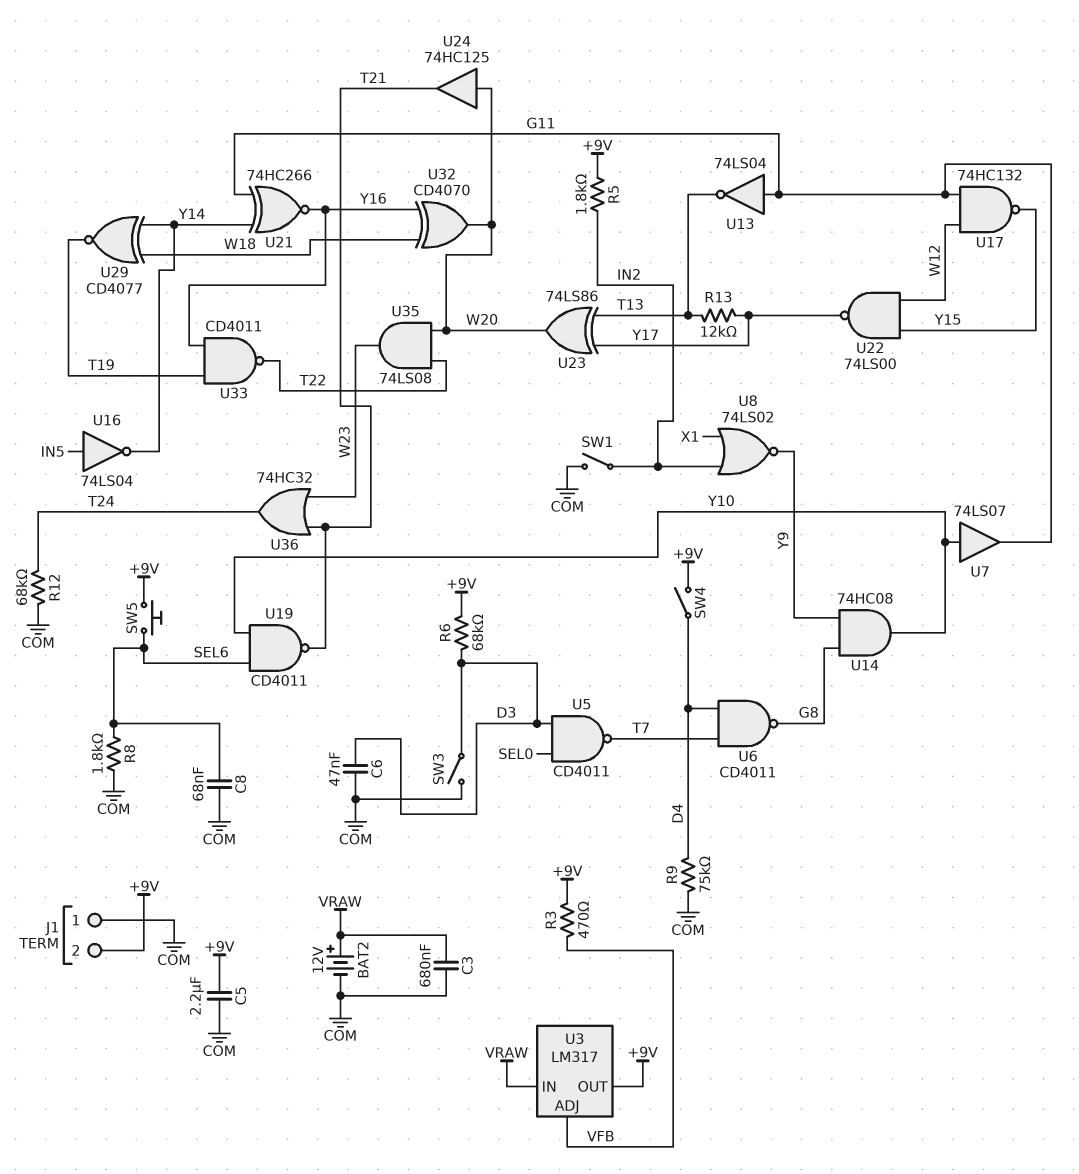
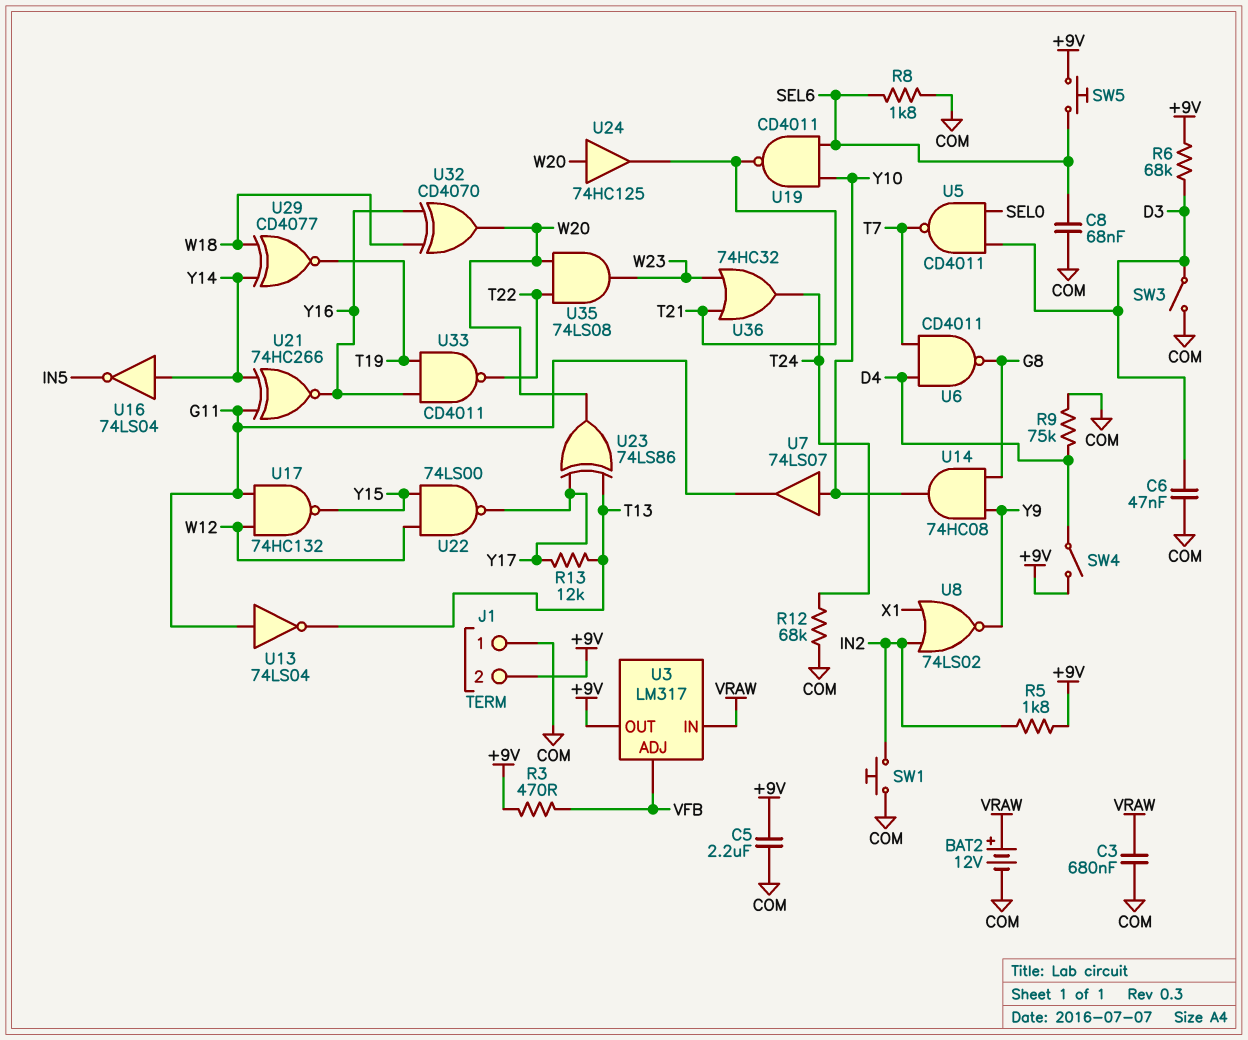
SW1: switch (COM, IN2) -> button (COM, IN2)
U16: NOT 74LS04 (in IN5, out Y14) -> NOT 74LS04 (in Y14, out IN5)

